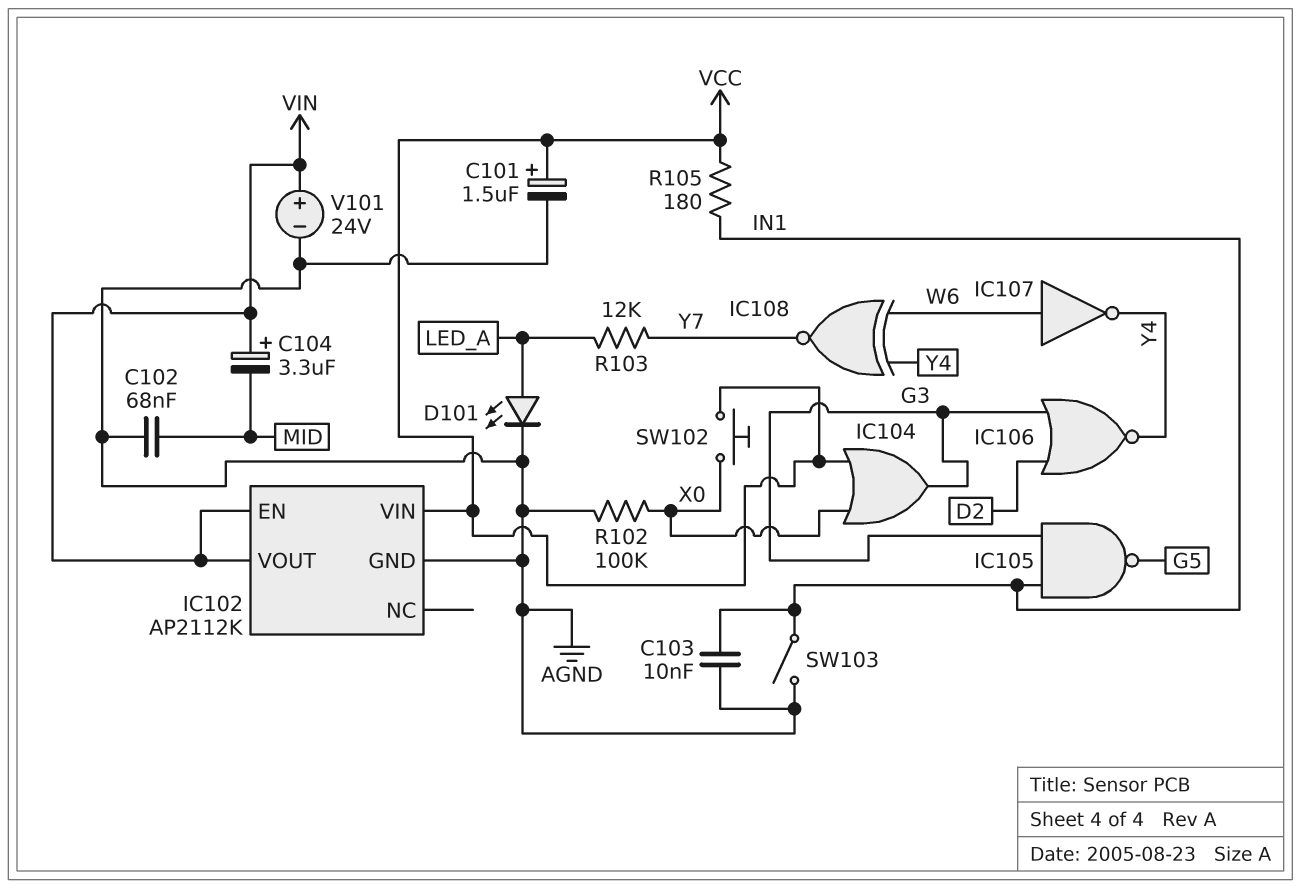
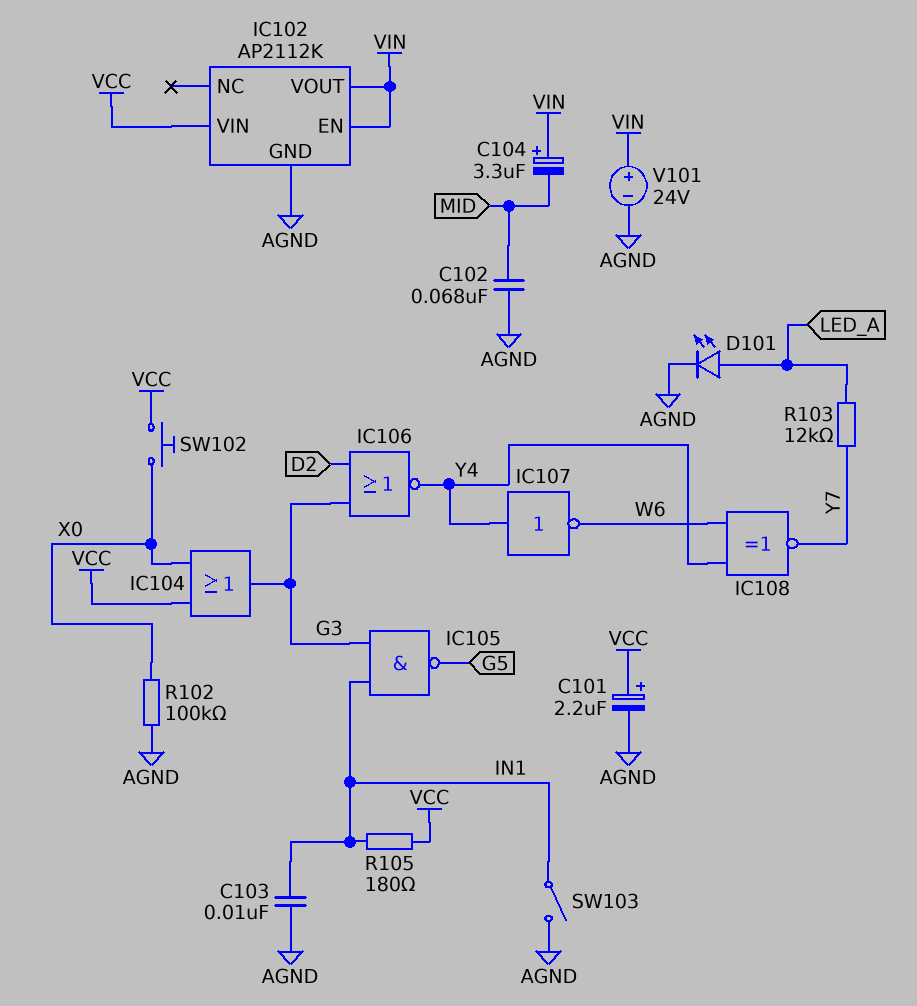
C101: 1.5uF (plus VCC, minus AGND) -> 2.2uF (plus VCC, minus AGND)
IC107: NOT (in W6, out Y4) -> NOT (in Y4, out W6)

